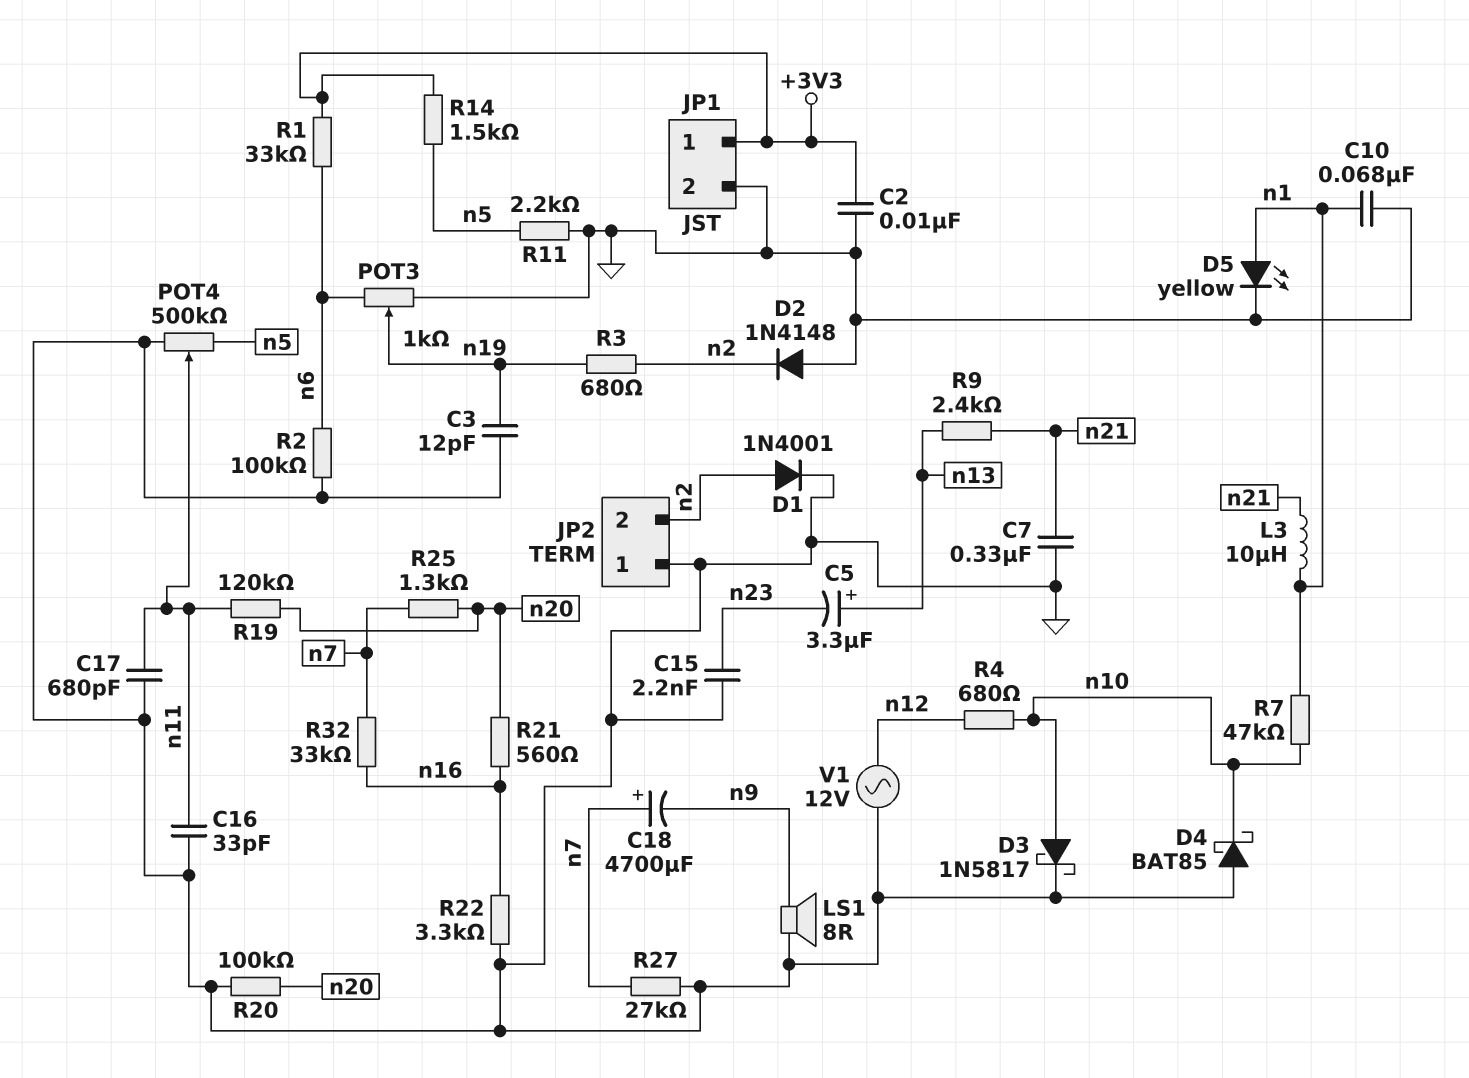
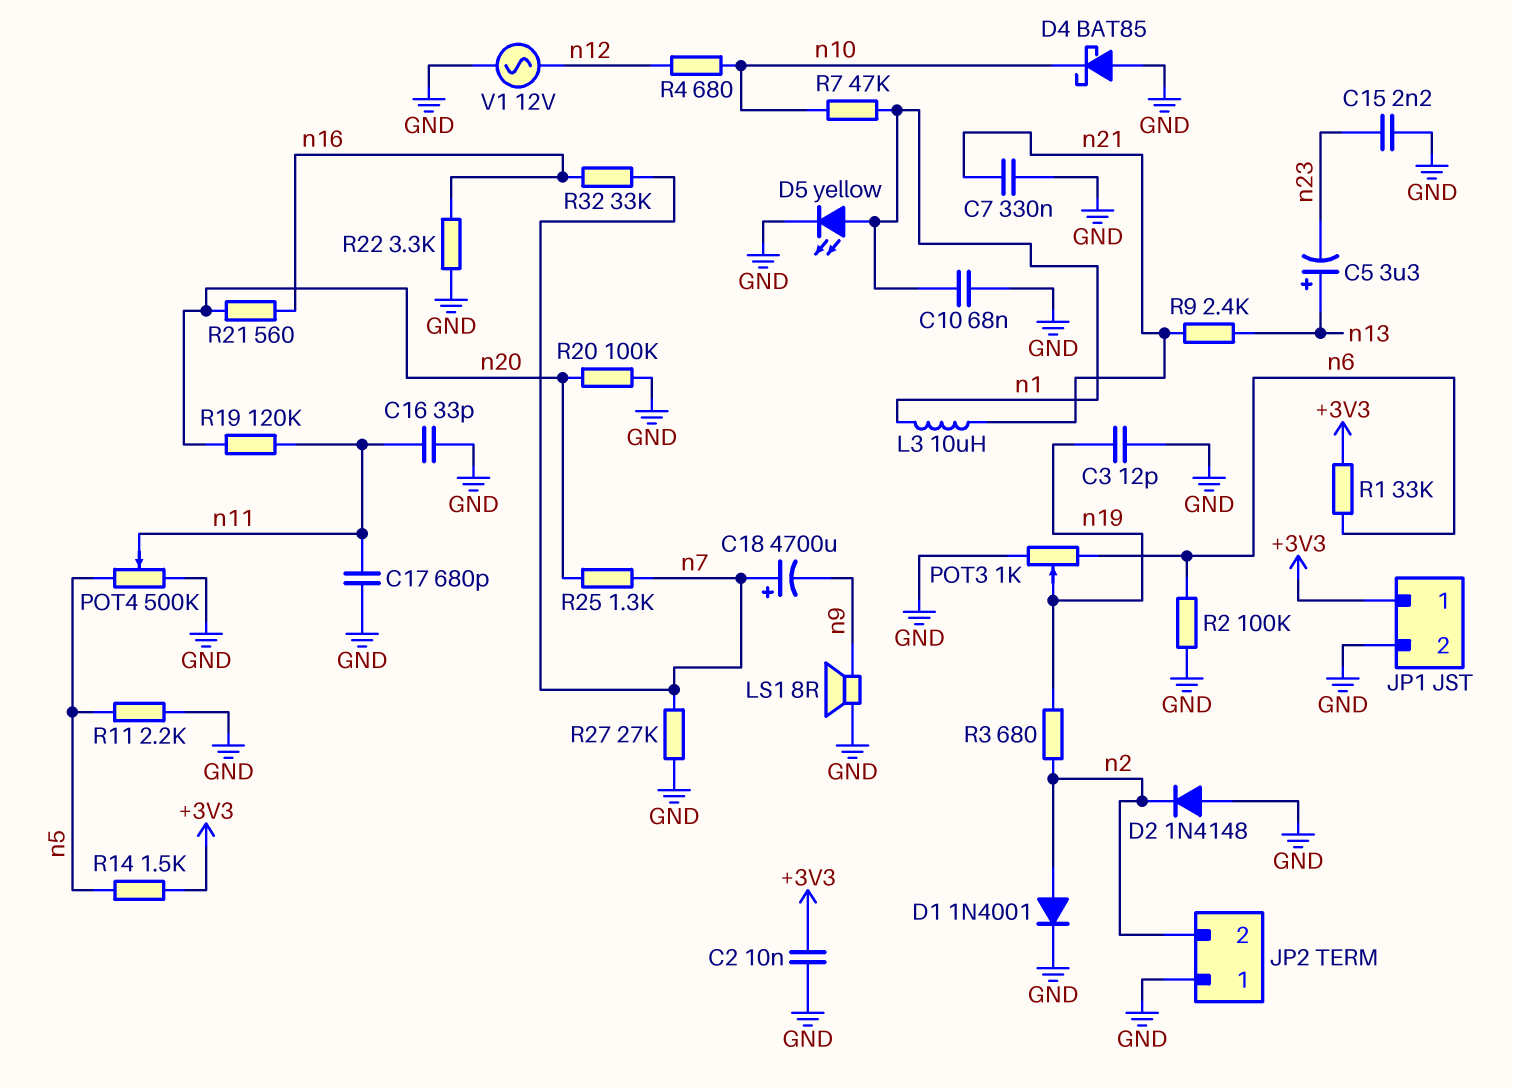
D3: schottky 1N5817 (A n10, K GND) -> none

